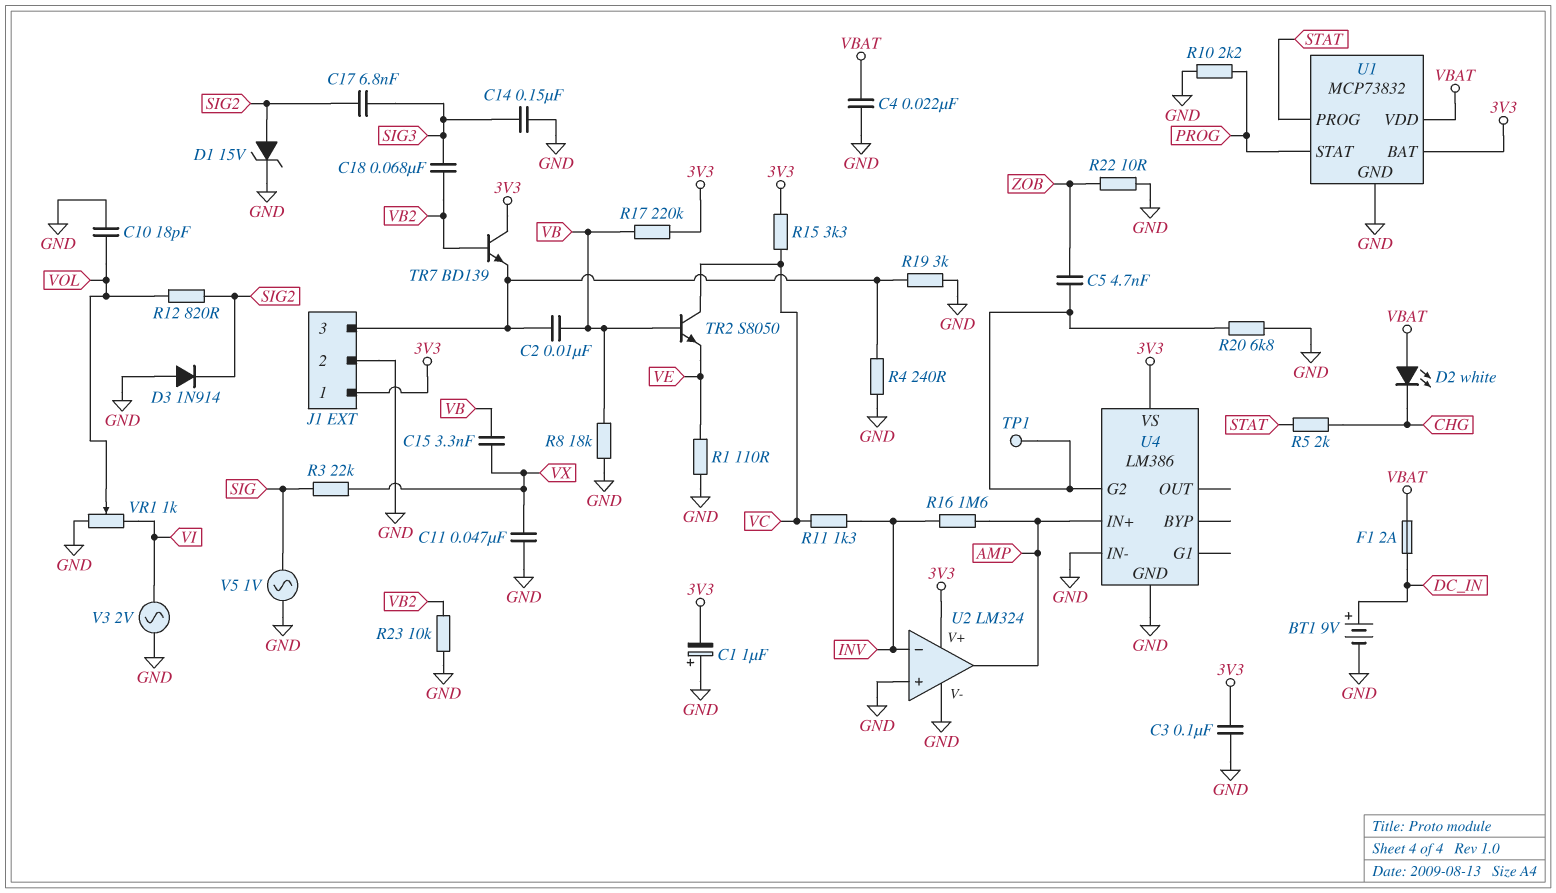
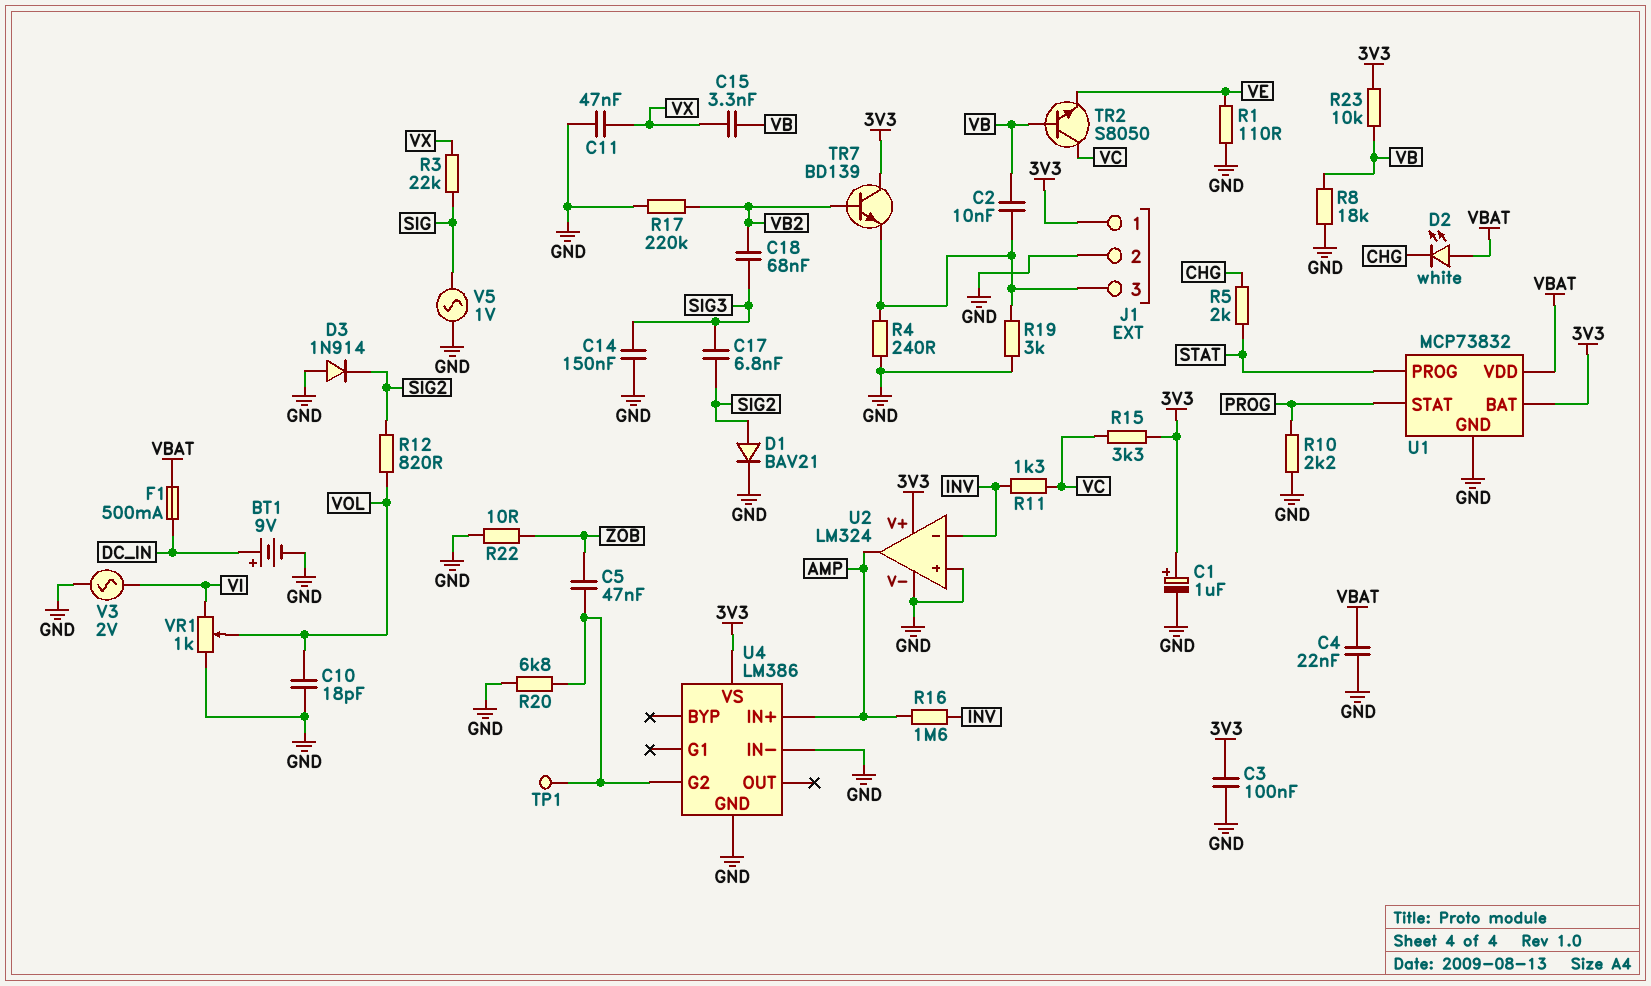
C1: 1uF (plus GND, minus 3V3) -> 1uF (plus 3V3, minus GND)
C5: 4.7nF (U4/G2, ZOB) -> 47nF (U4/G2, ZOB)
D1: zener 15V (A SIG2, K GND) -> diode BAV21 (A SIG2, K GND)
F1: 2A (DC_IN, VBAT) -> 500mA (DC_IN, VBAT)
R17: 220k (3V3, VB) -> 220k (GND, VB2)
R23: 10k (GND, VB2) -> 10k (3V3, VB)

